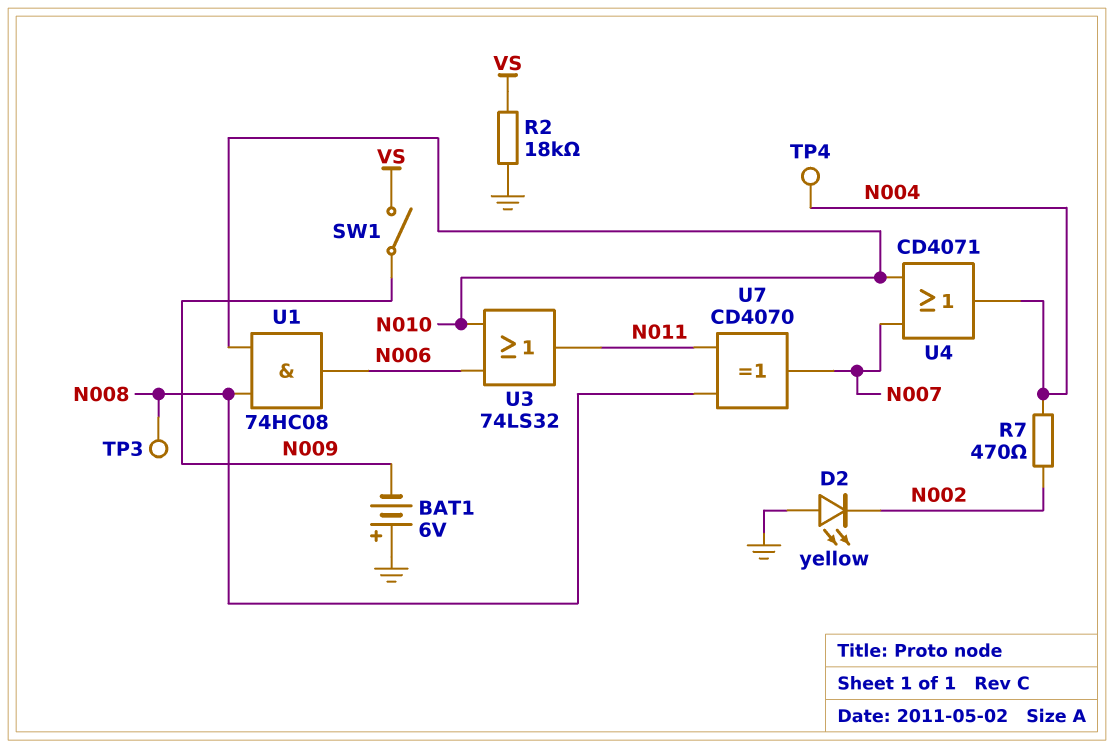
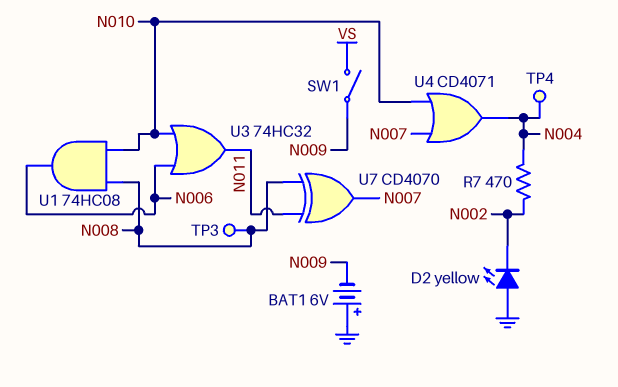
R2: 18k (GND, VS) -> none
U3: OR 74LS32 (in N006, in N010, out N011) -> OR 74HC32 (in N006, in N010, out N011)

